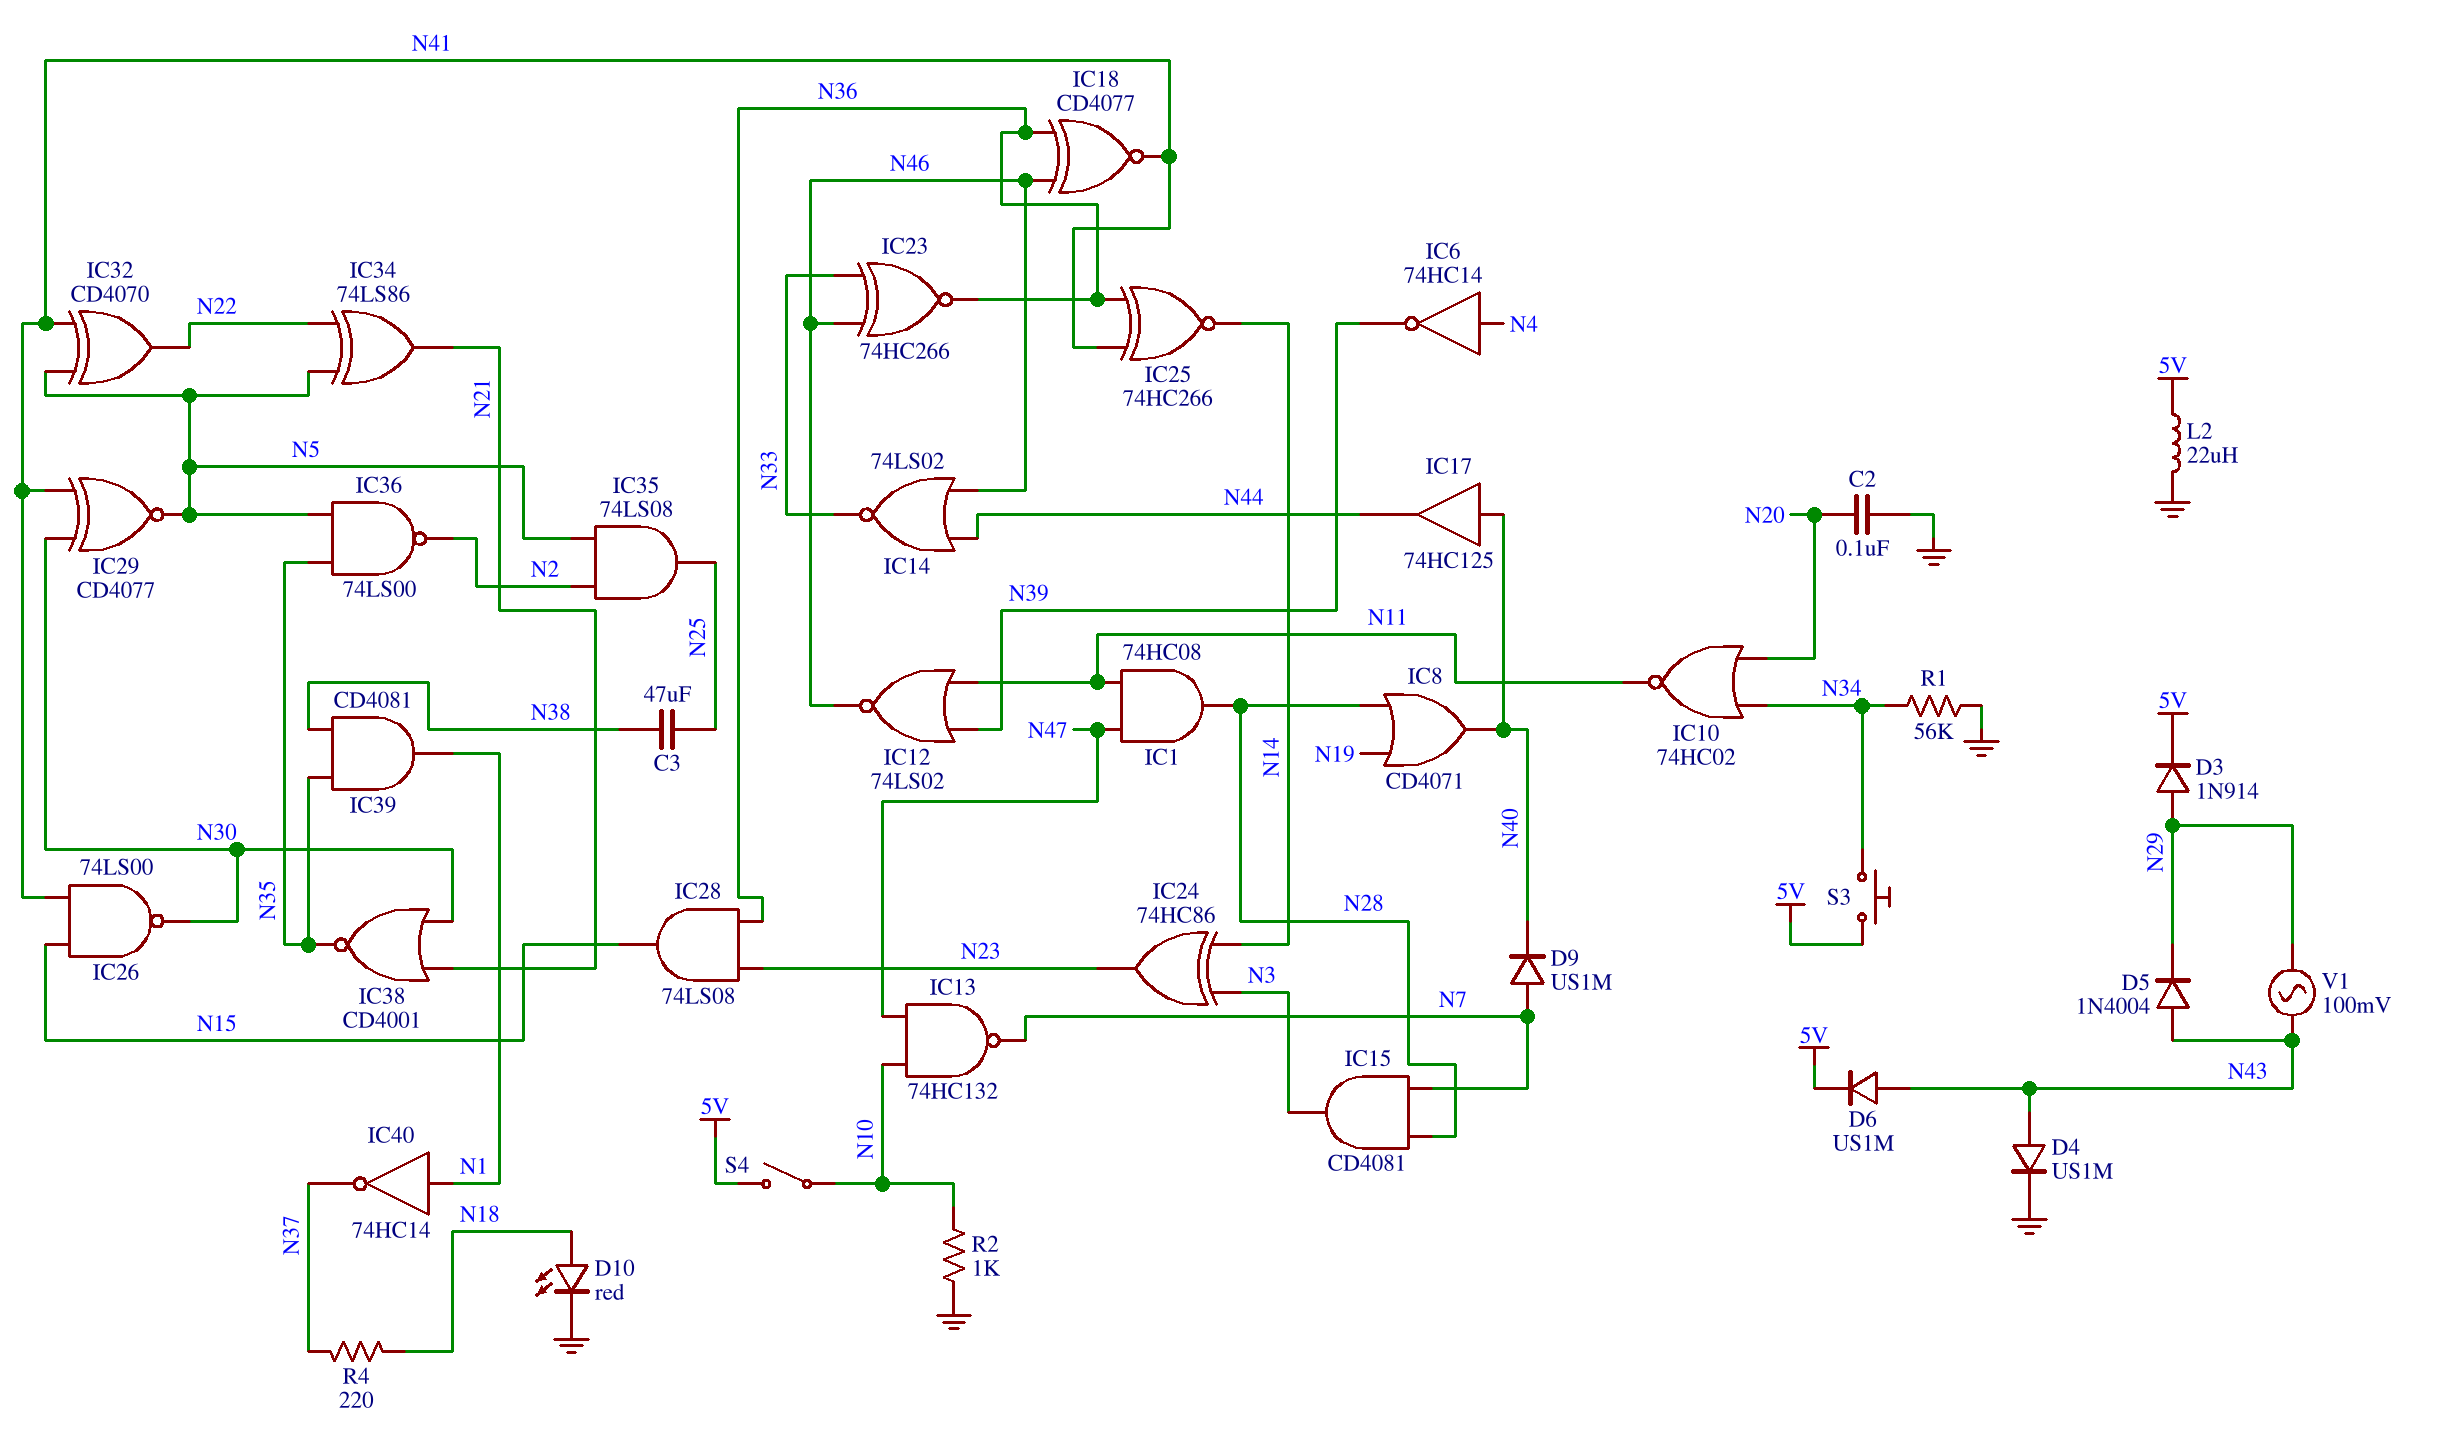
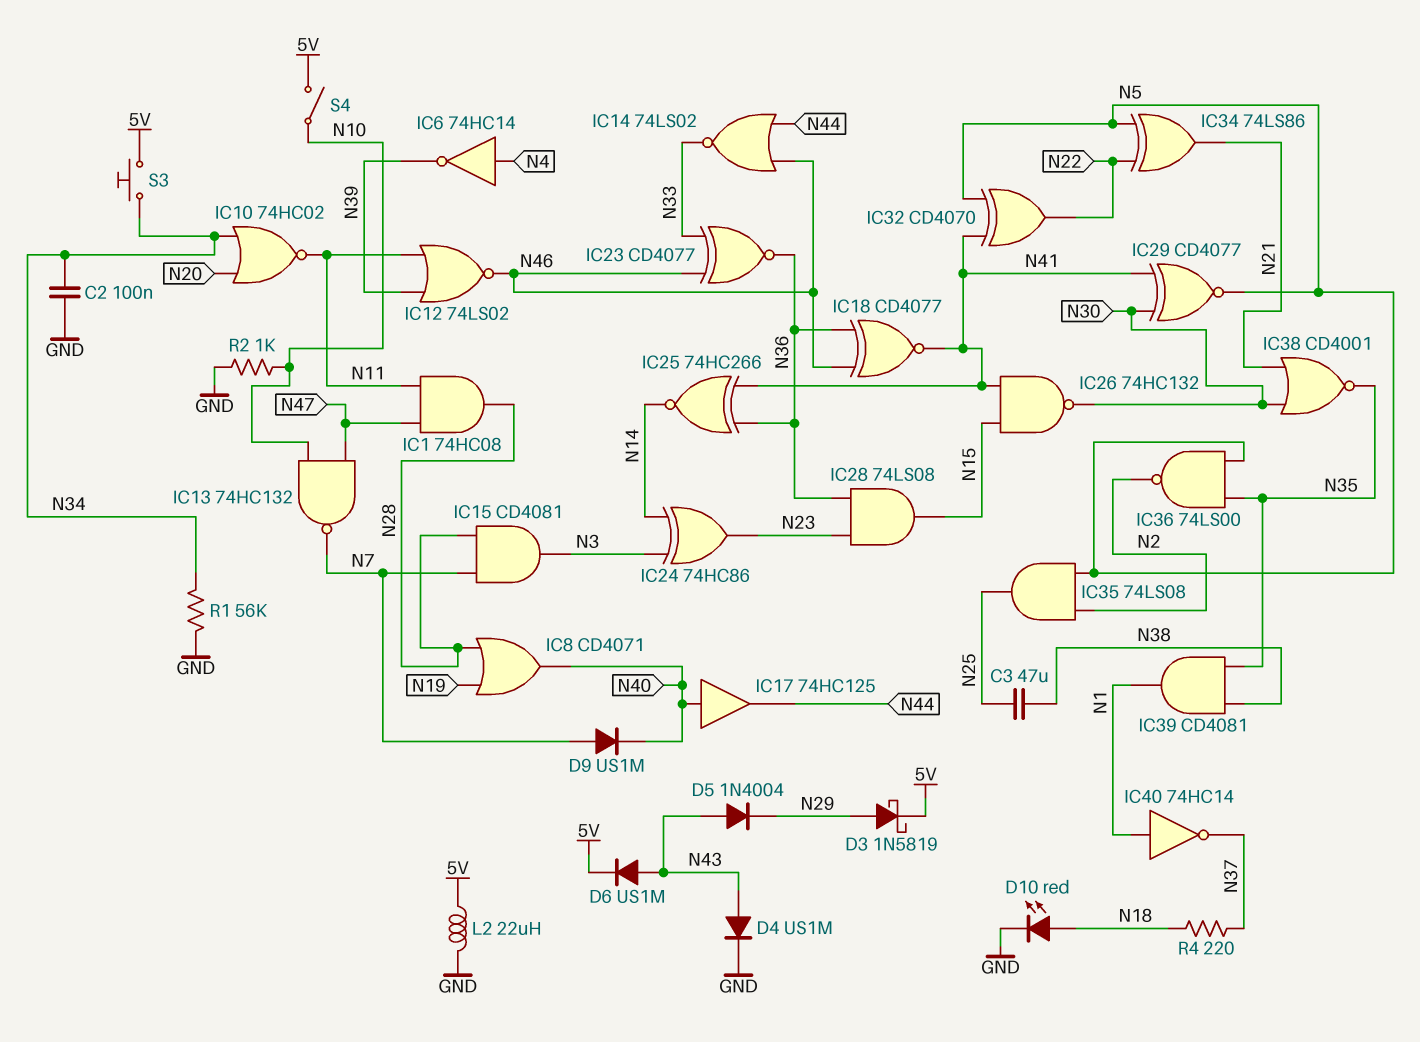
C2: 100nF (GND, N20) -> 100nF (GND, N34)
D3: diode 1N914 (A N29, K 5V) -> schottky 1N5819 (A N29, K 5V)
IC23: XNOR 74HC266 (in N33, in N46, out N36) -> XNOR CD4077 (in N33, in N46, out N36)
IC26: NAND 74LS00 (in N15, in N41, out N30) -> NAND 74HC132 (in N15, in N41, out N30)
V1: AC 100mV (N29, N43) -> none

